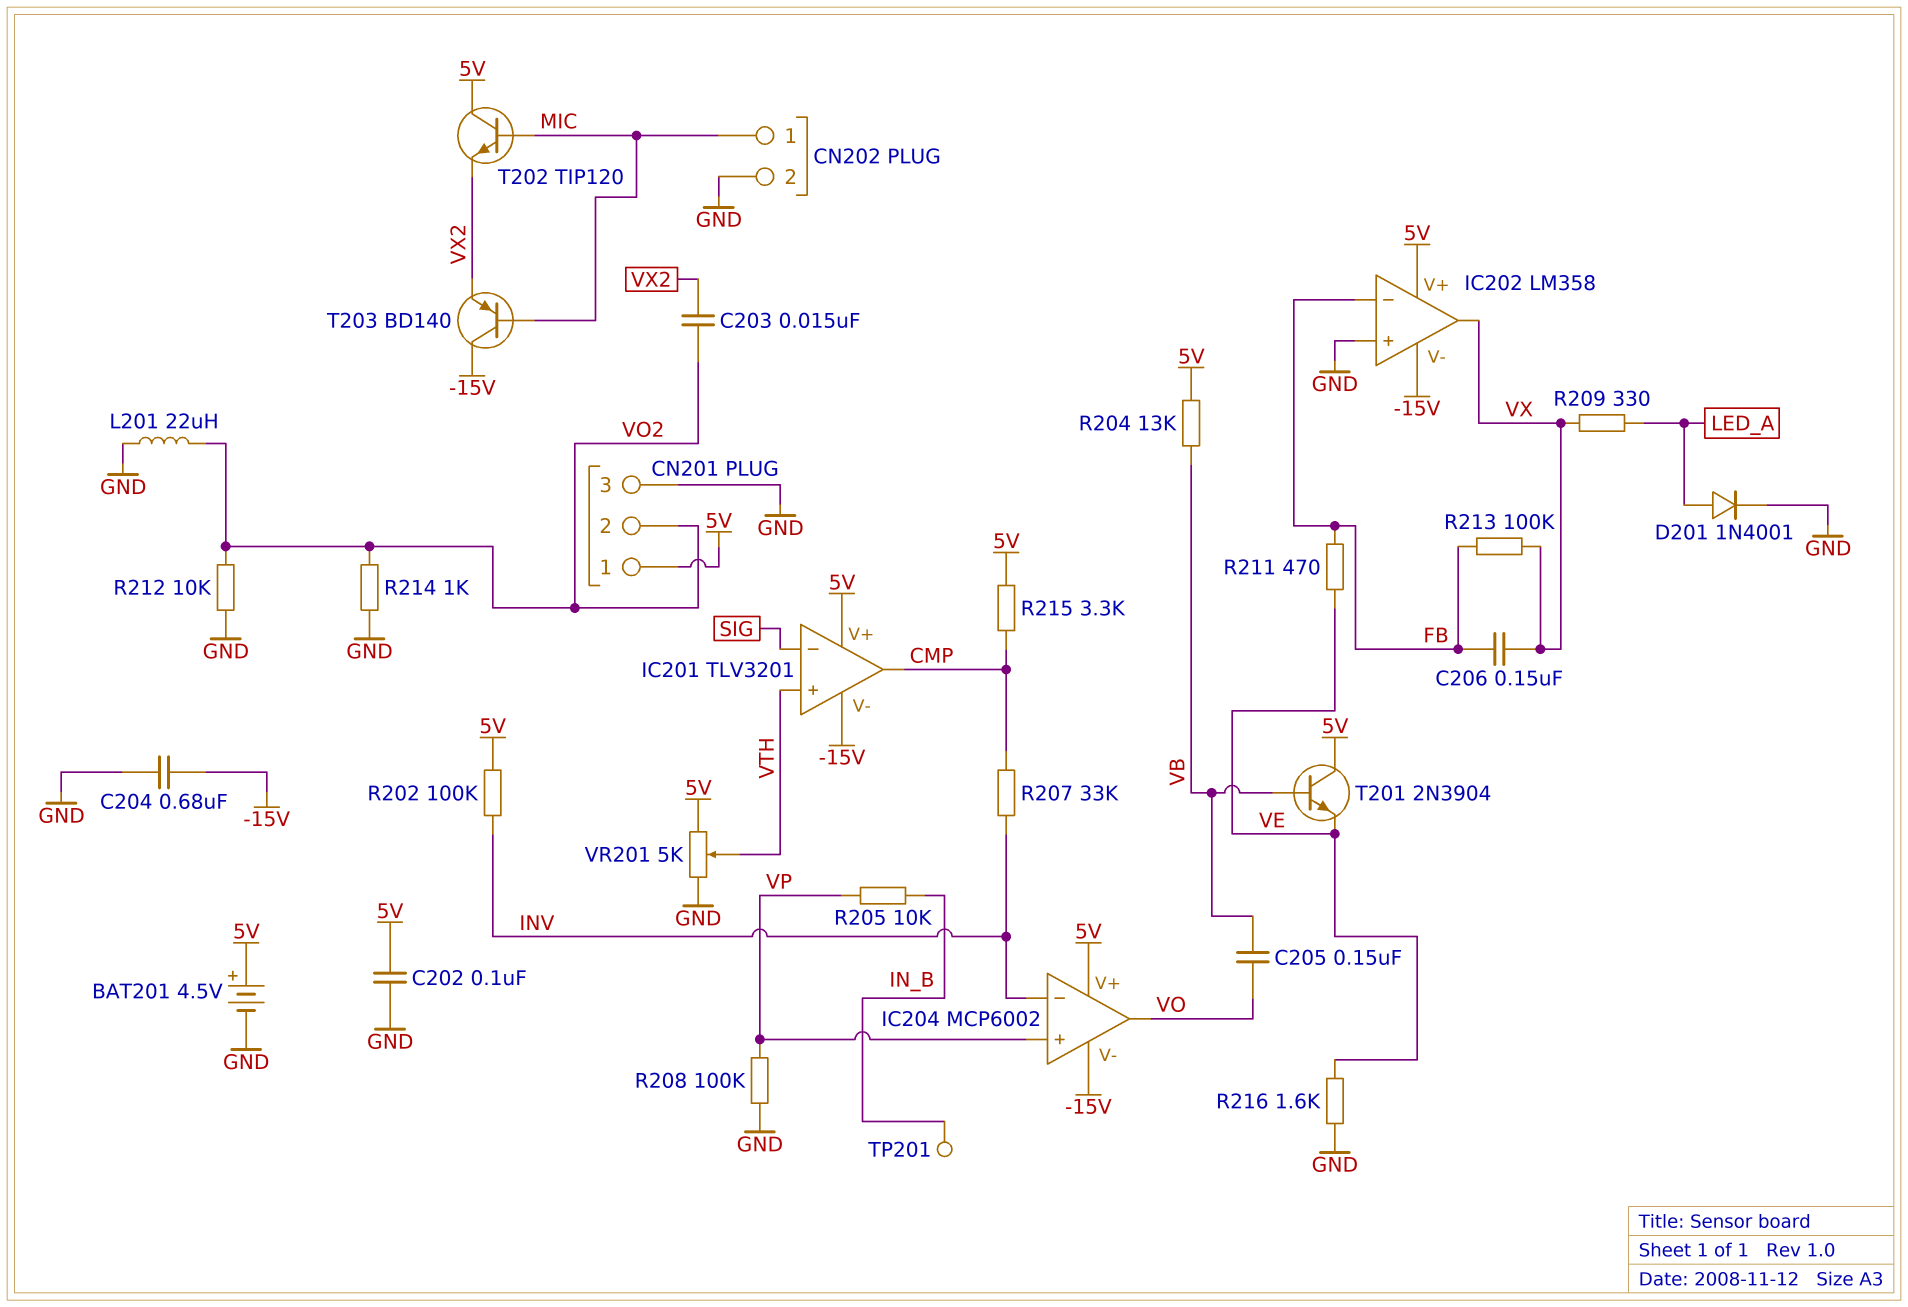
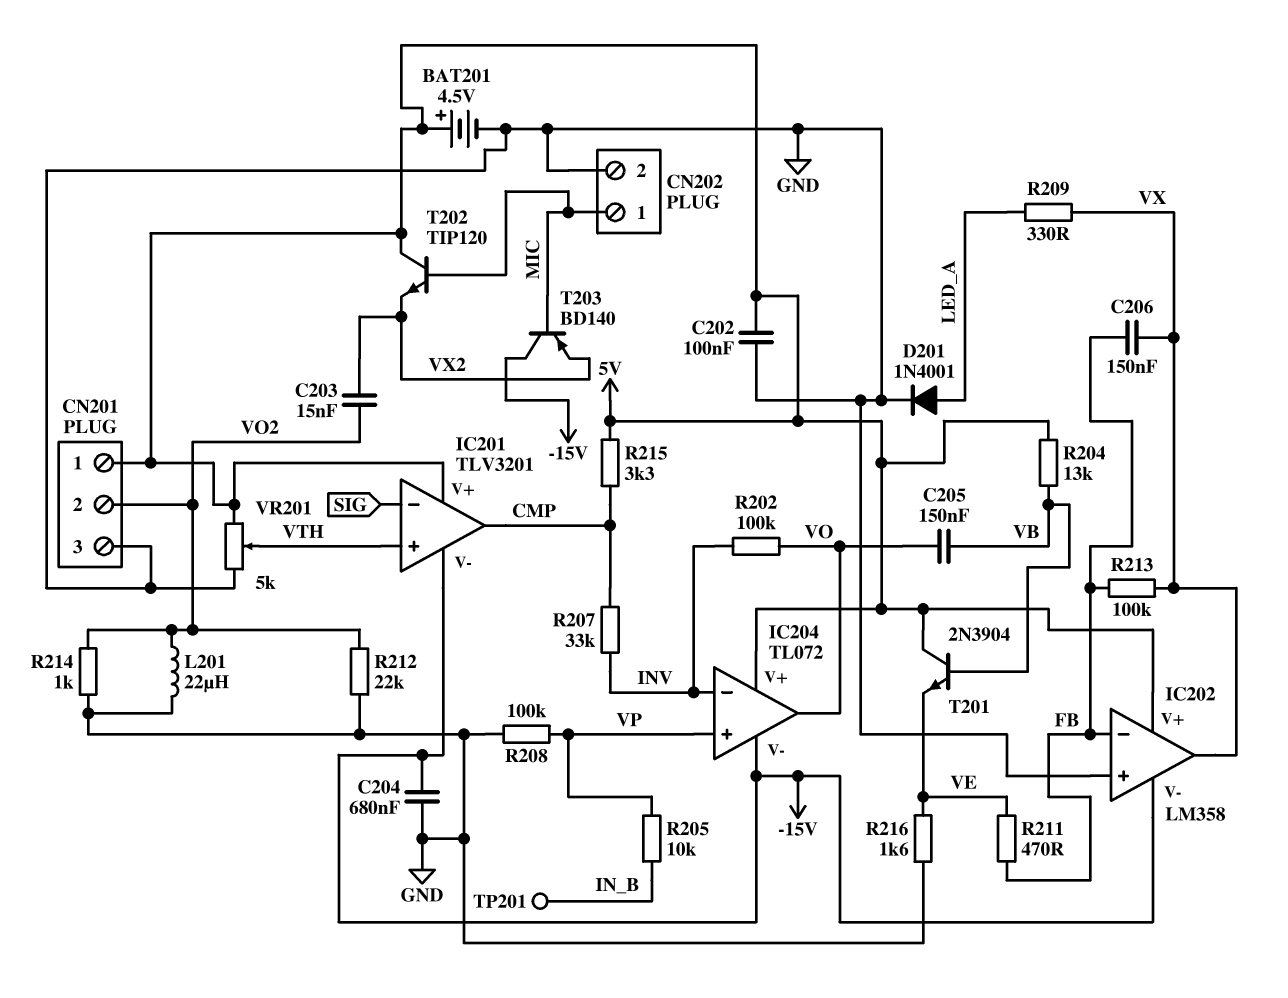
IC204: MCP6002 -> TL072
R202: 100k (5V, INV) -> 100k (INV, VO)
R212: 10k (GND, VO2) -> 22k (GND, VO2)

